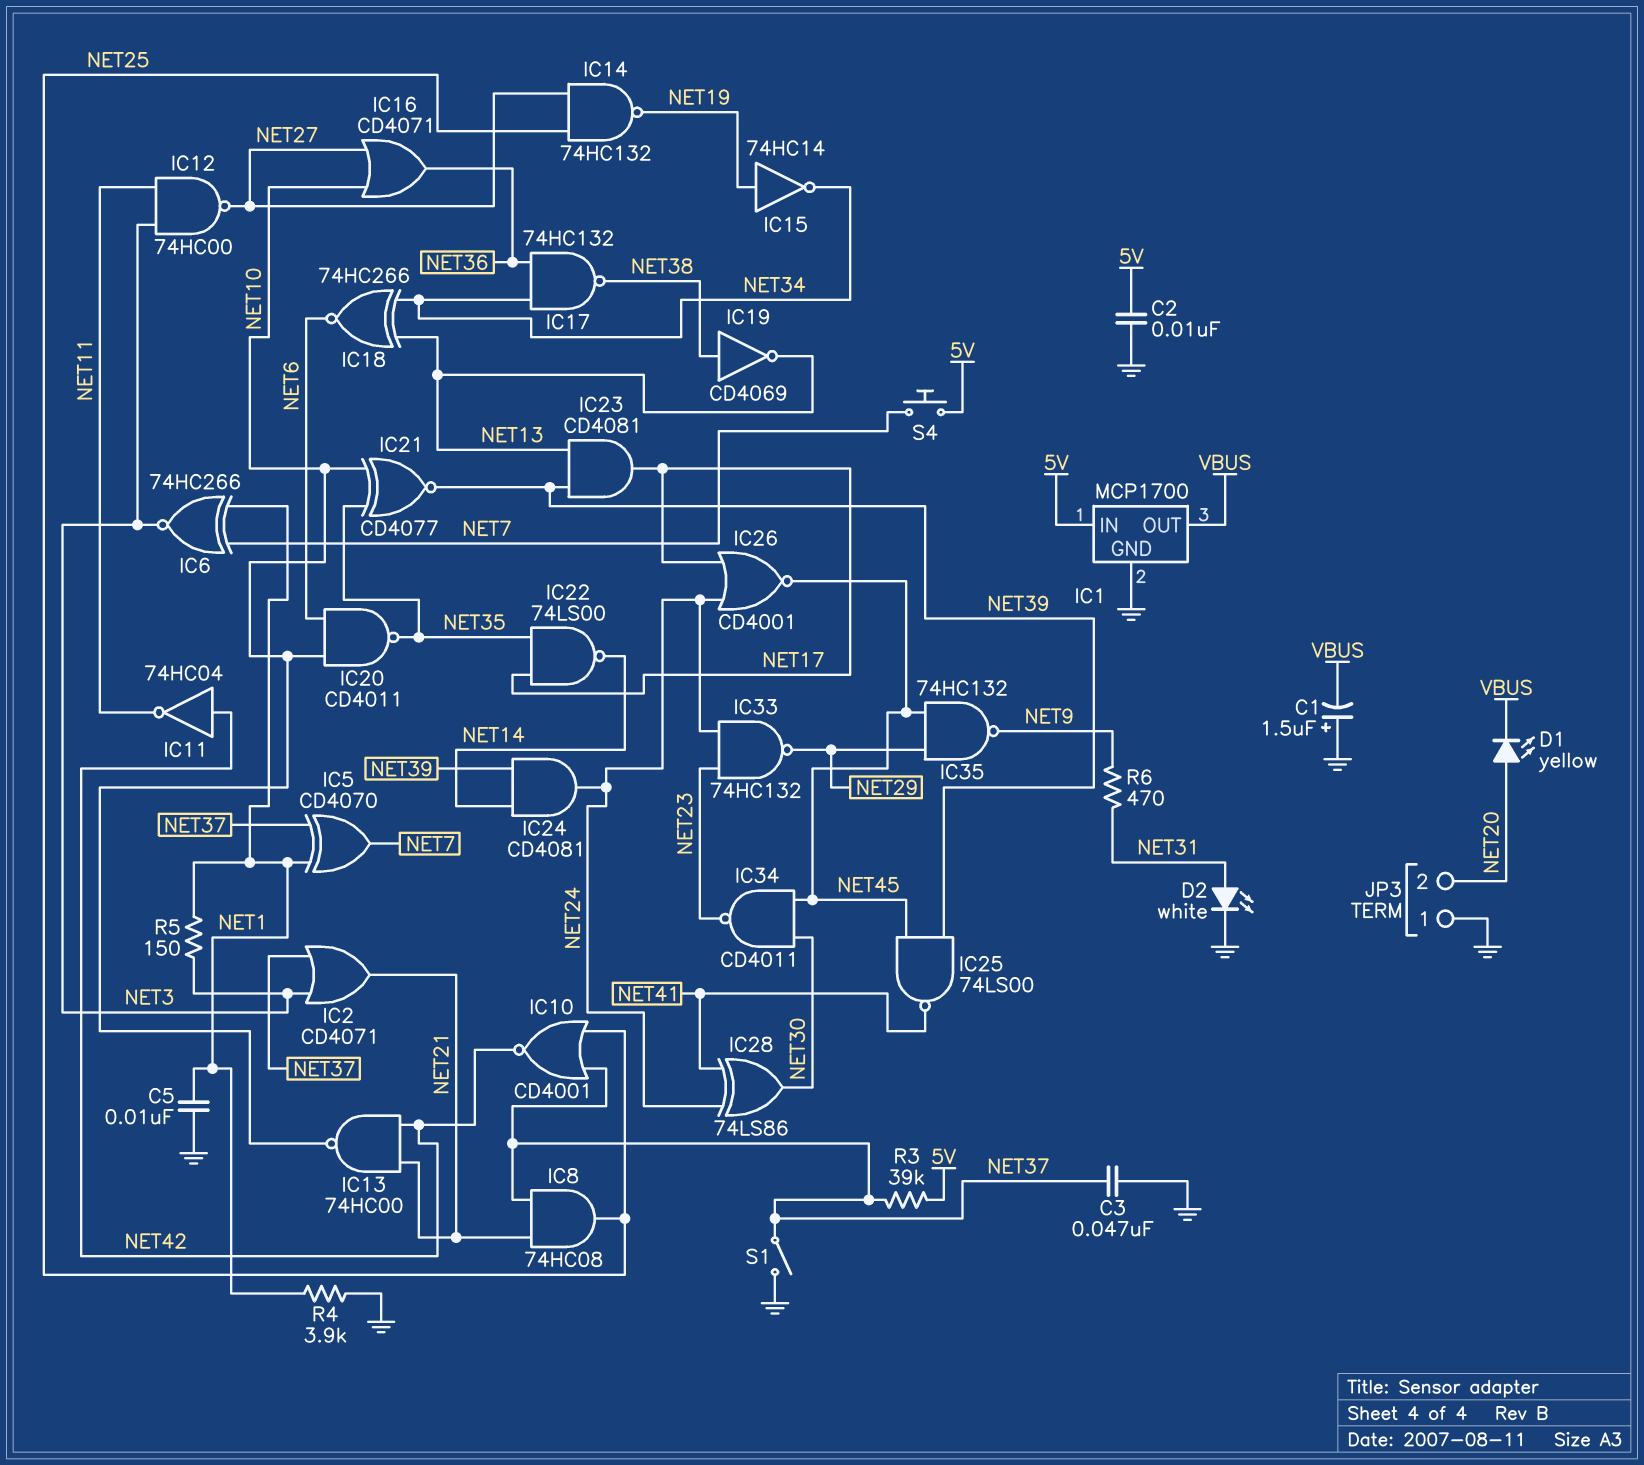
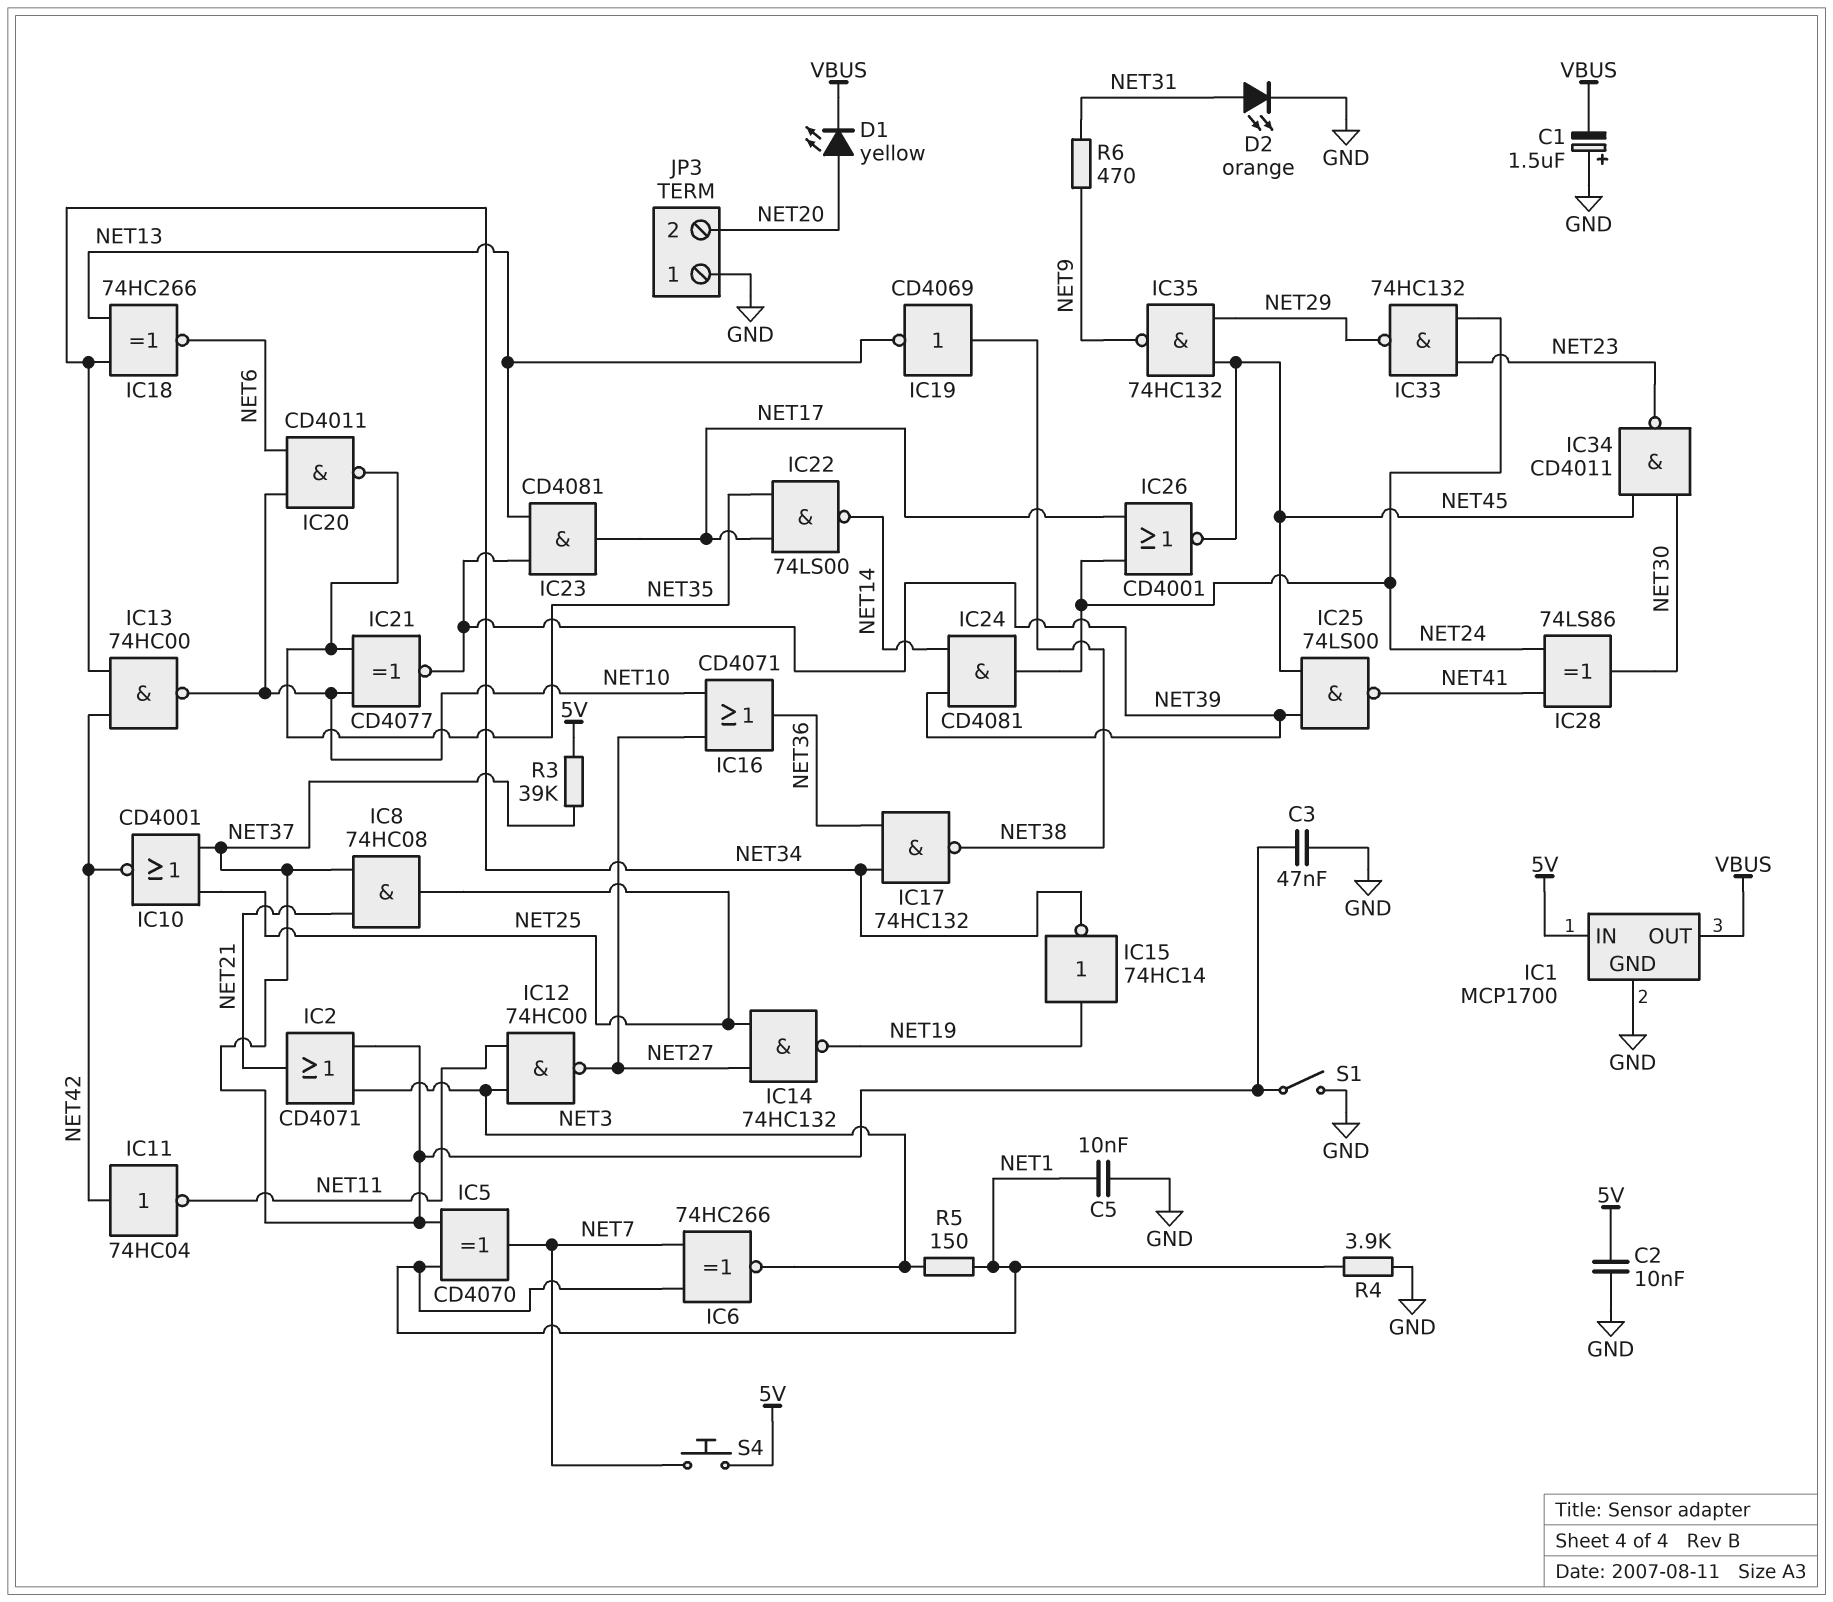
D2: LED white (A NET31, K GND) -> LED orange (A NET31, K GND)
IC13: NAND 74HC00 (in NET21, in NET42, out NET10) -> NAND 74HC00 (in NET34, in NET42, out NET10)

